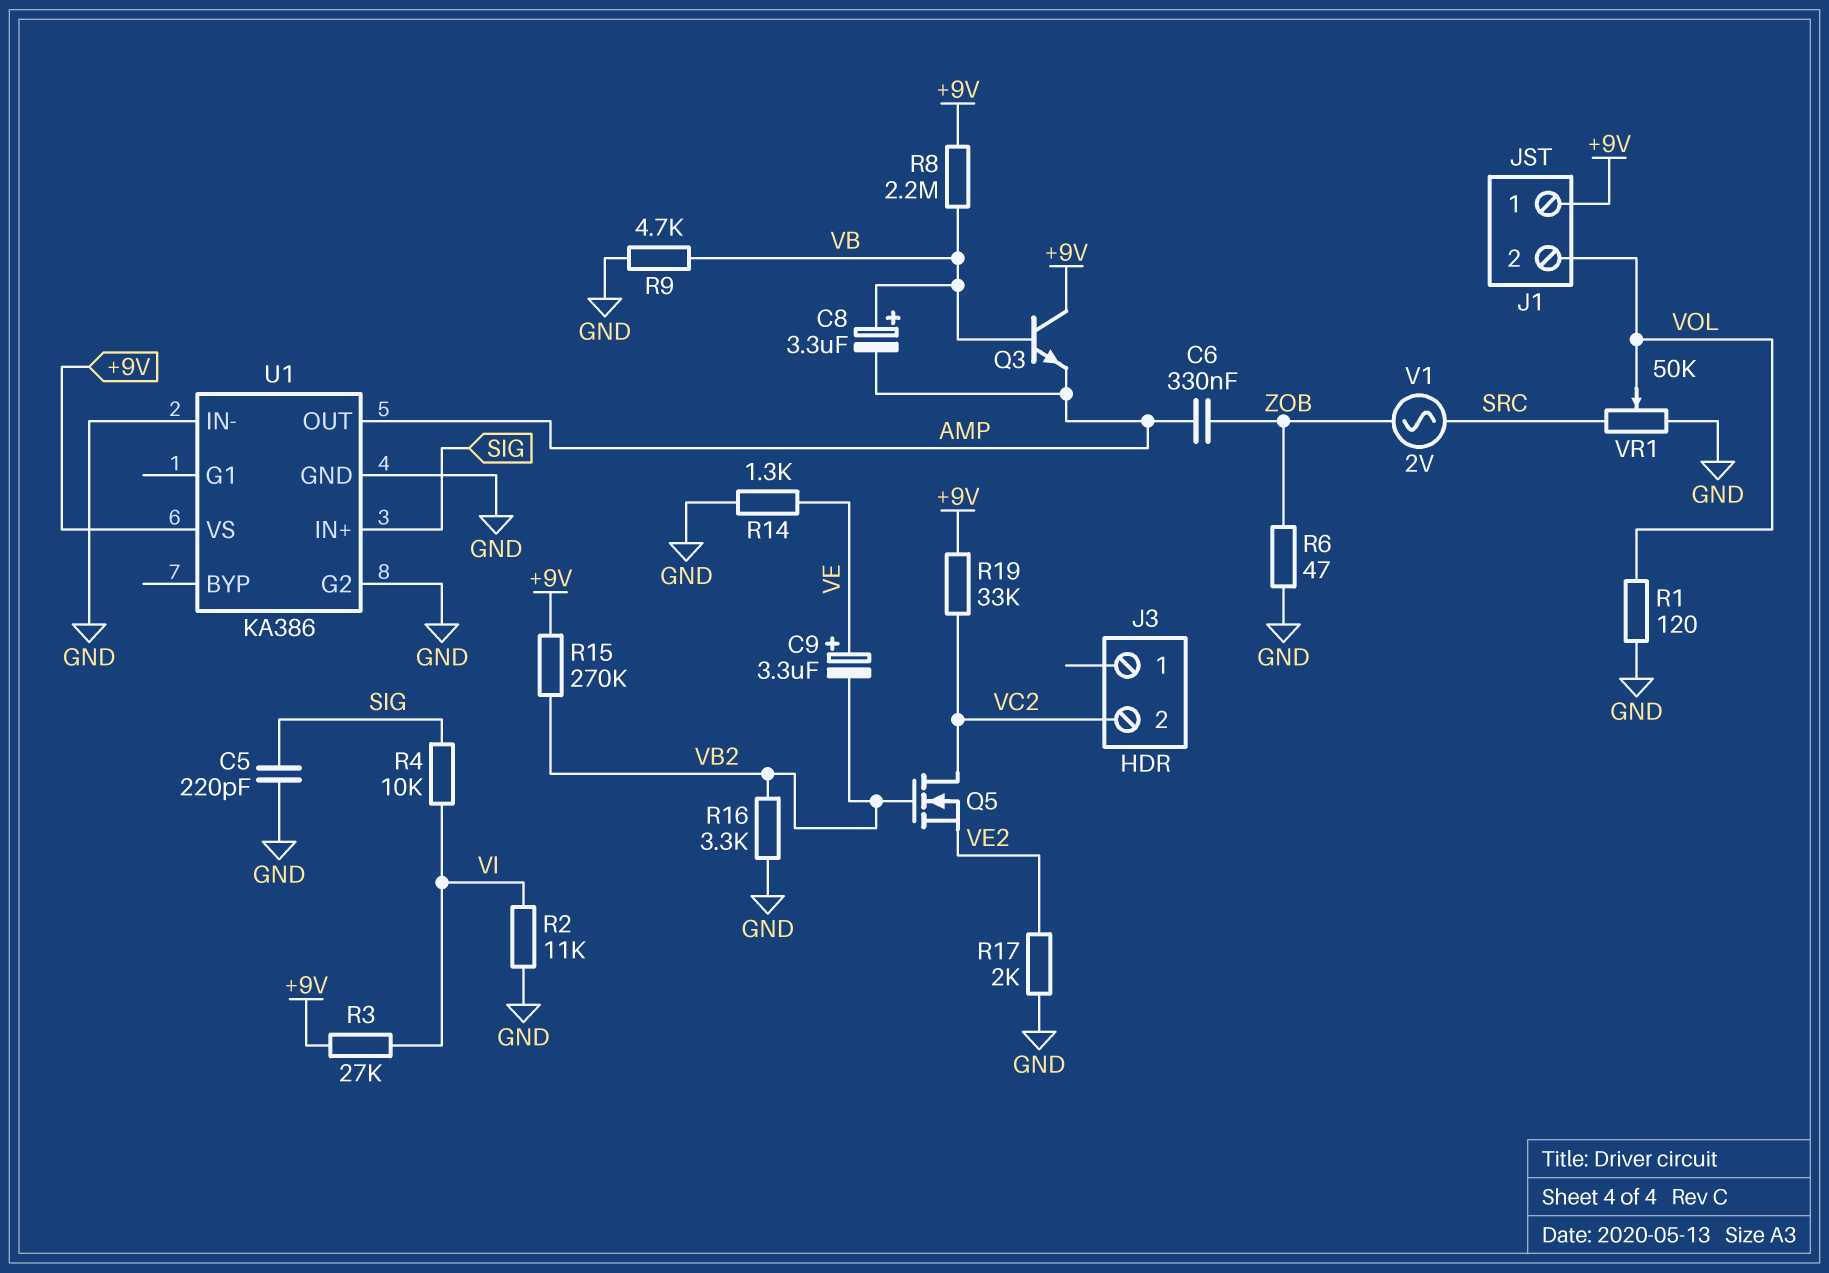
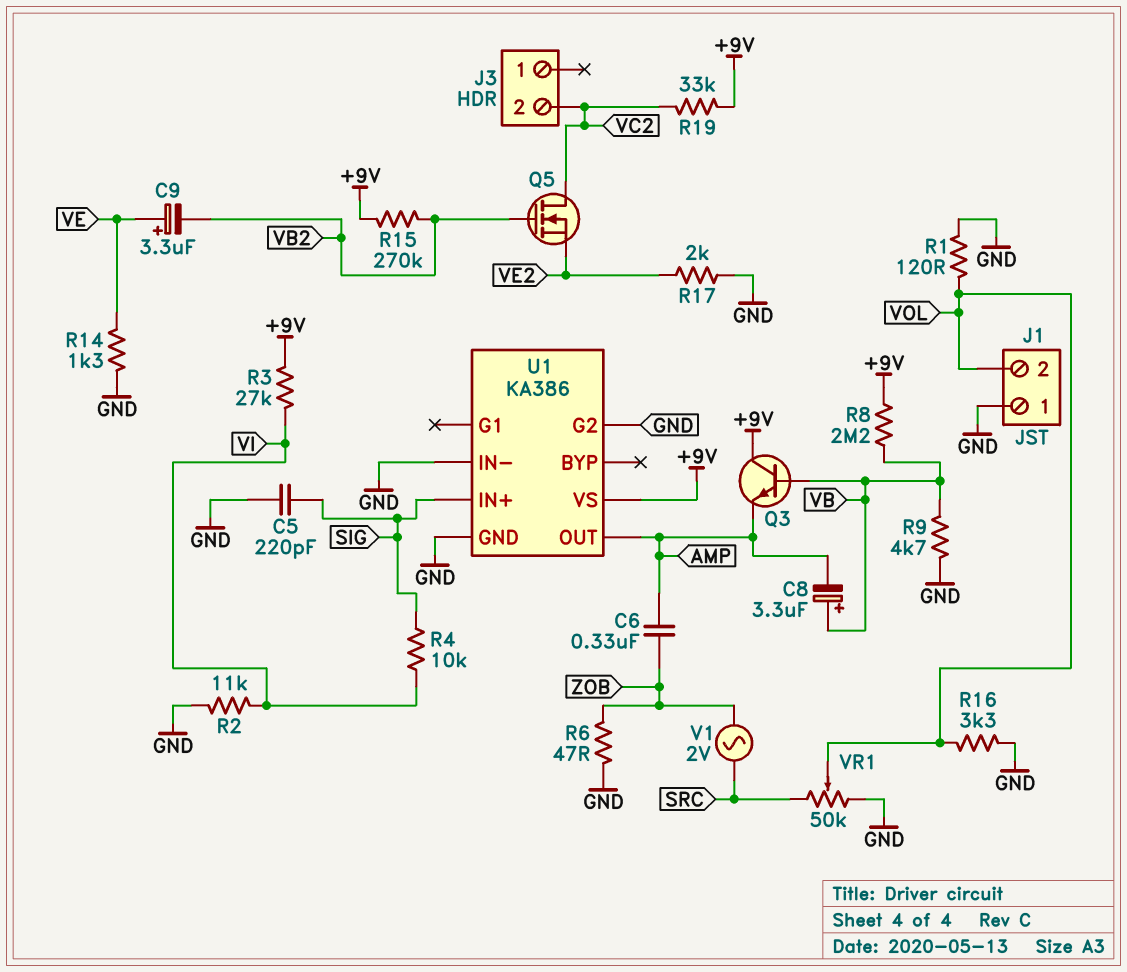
J1 pin 1: +9V -> GND
R16: 3.3k (GND, VB2) -> 3.3k (GND, VOL)

